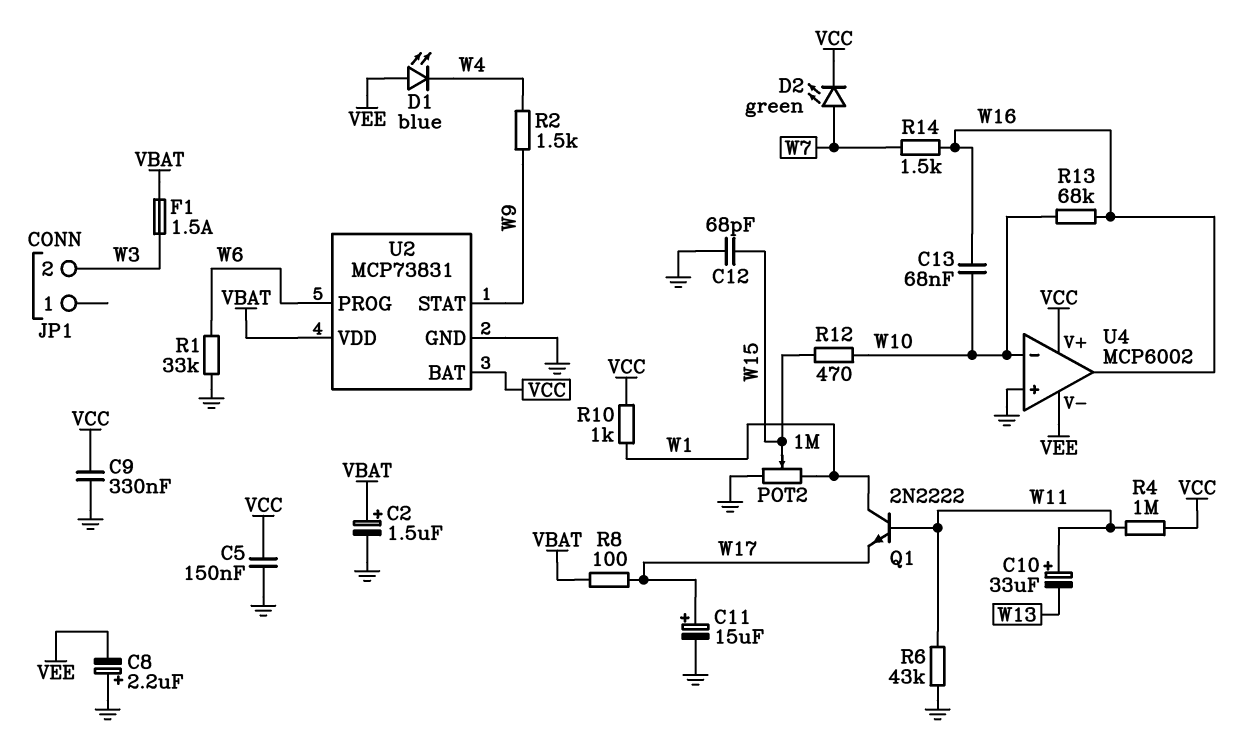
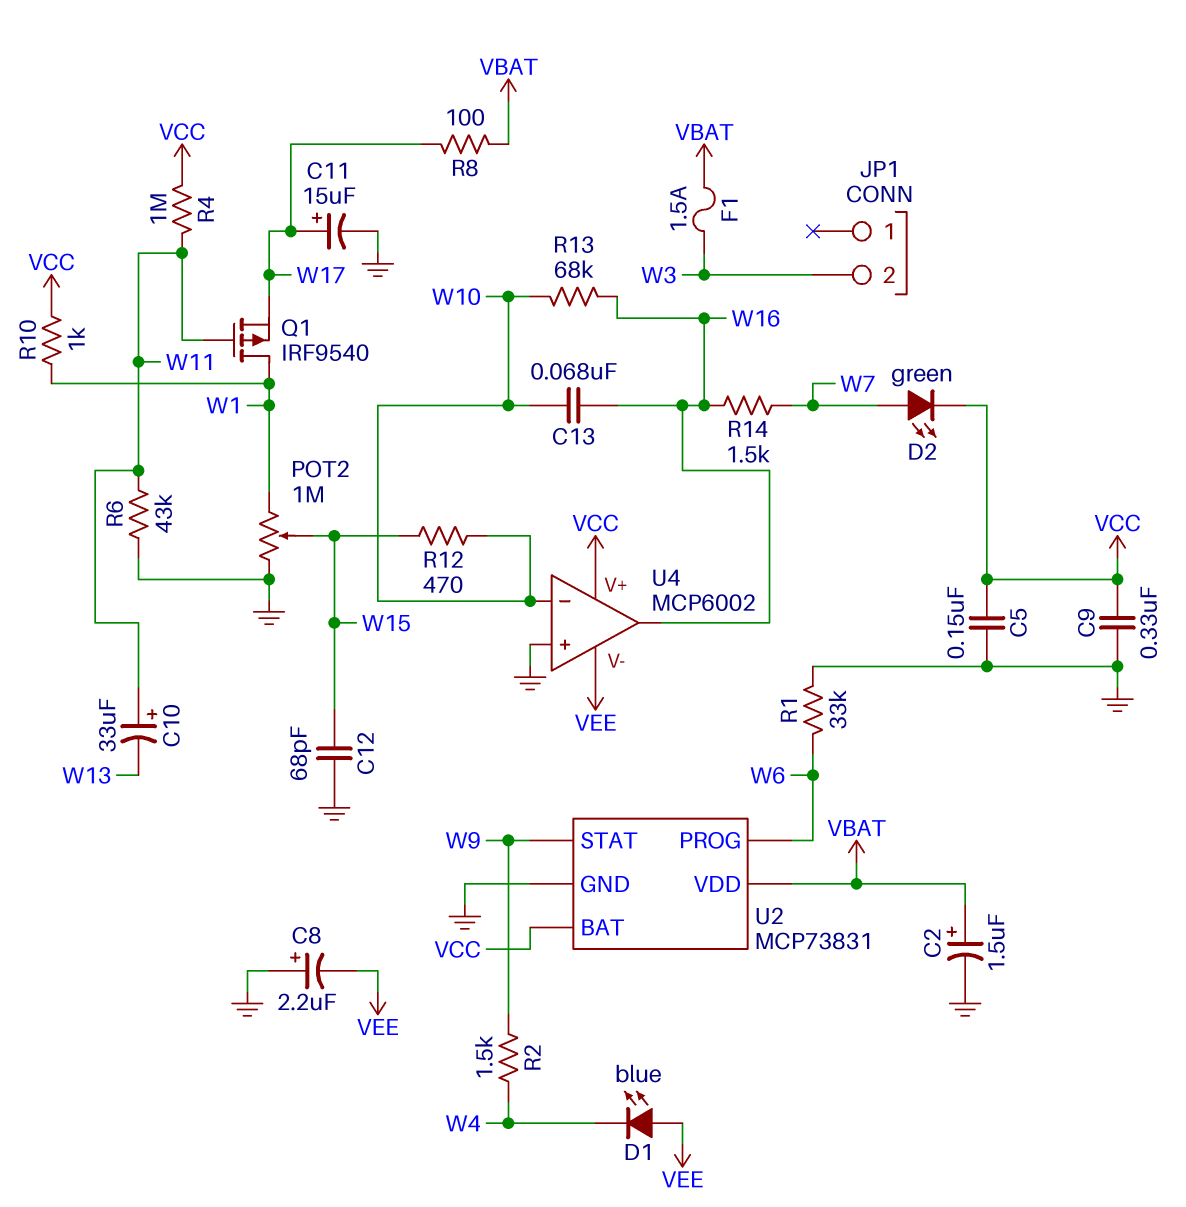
Q1: NPN 2N2222 (B W11, C W1, E W17) -> PMOS IRF9540 (G W11, D W1, S W17)

